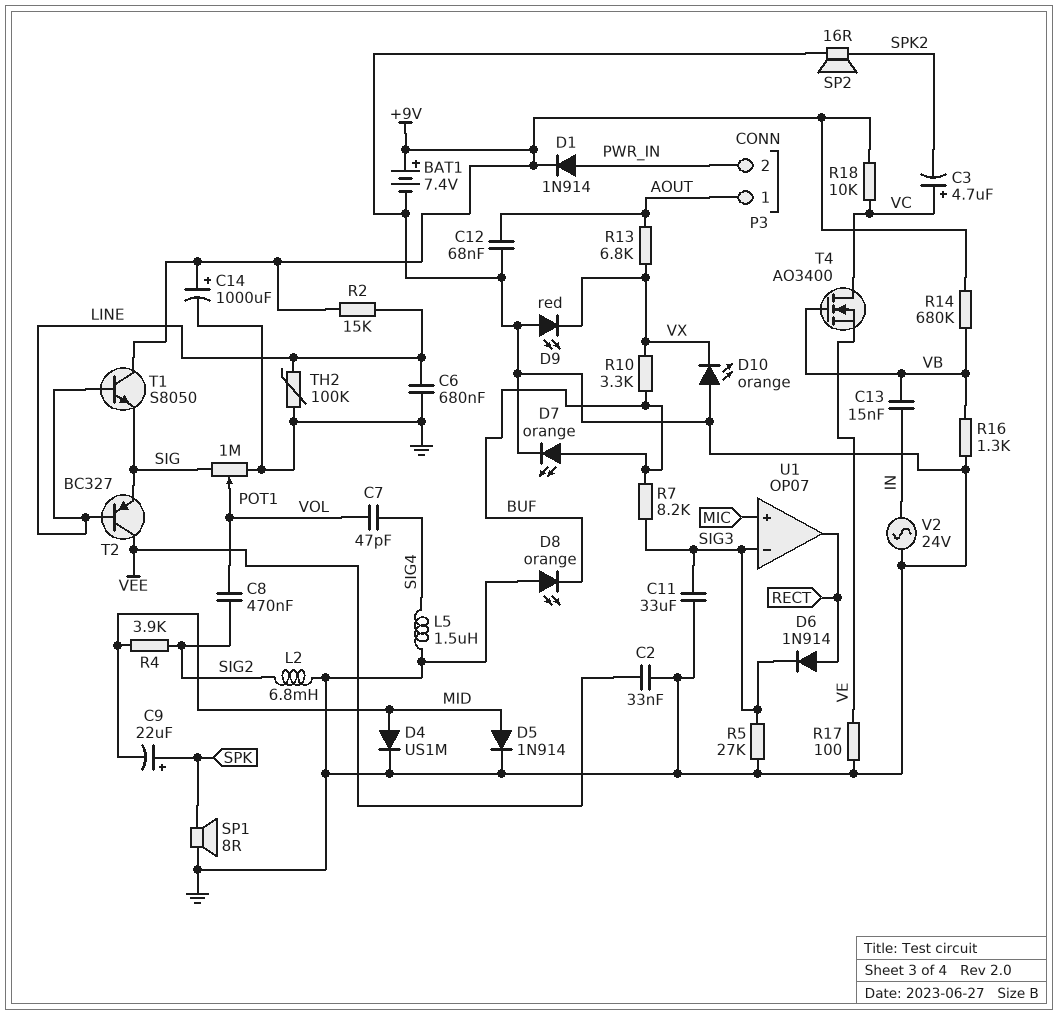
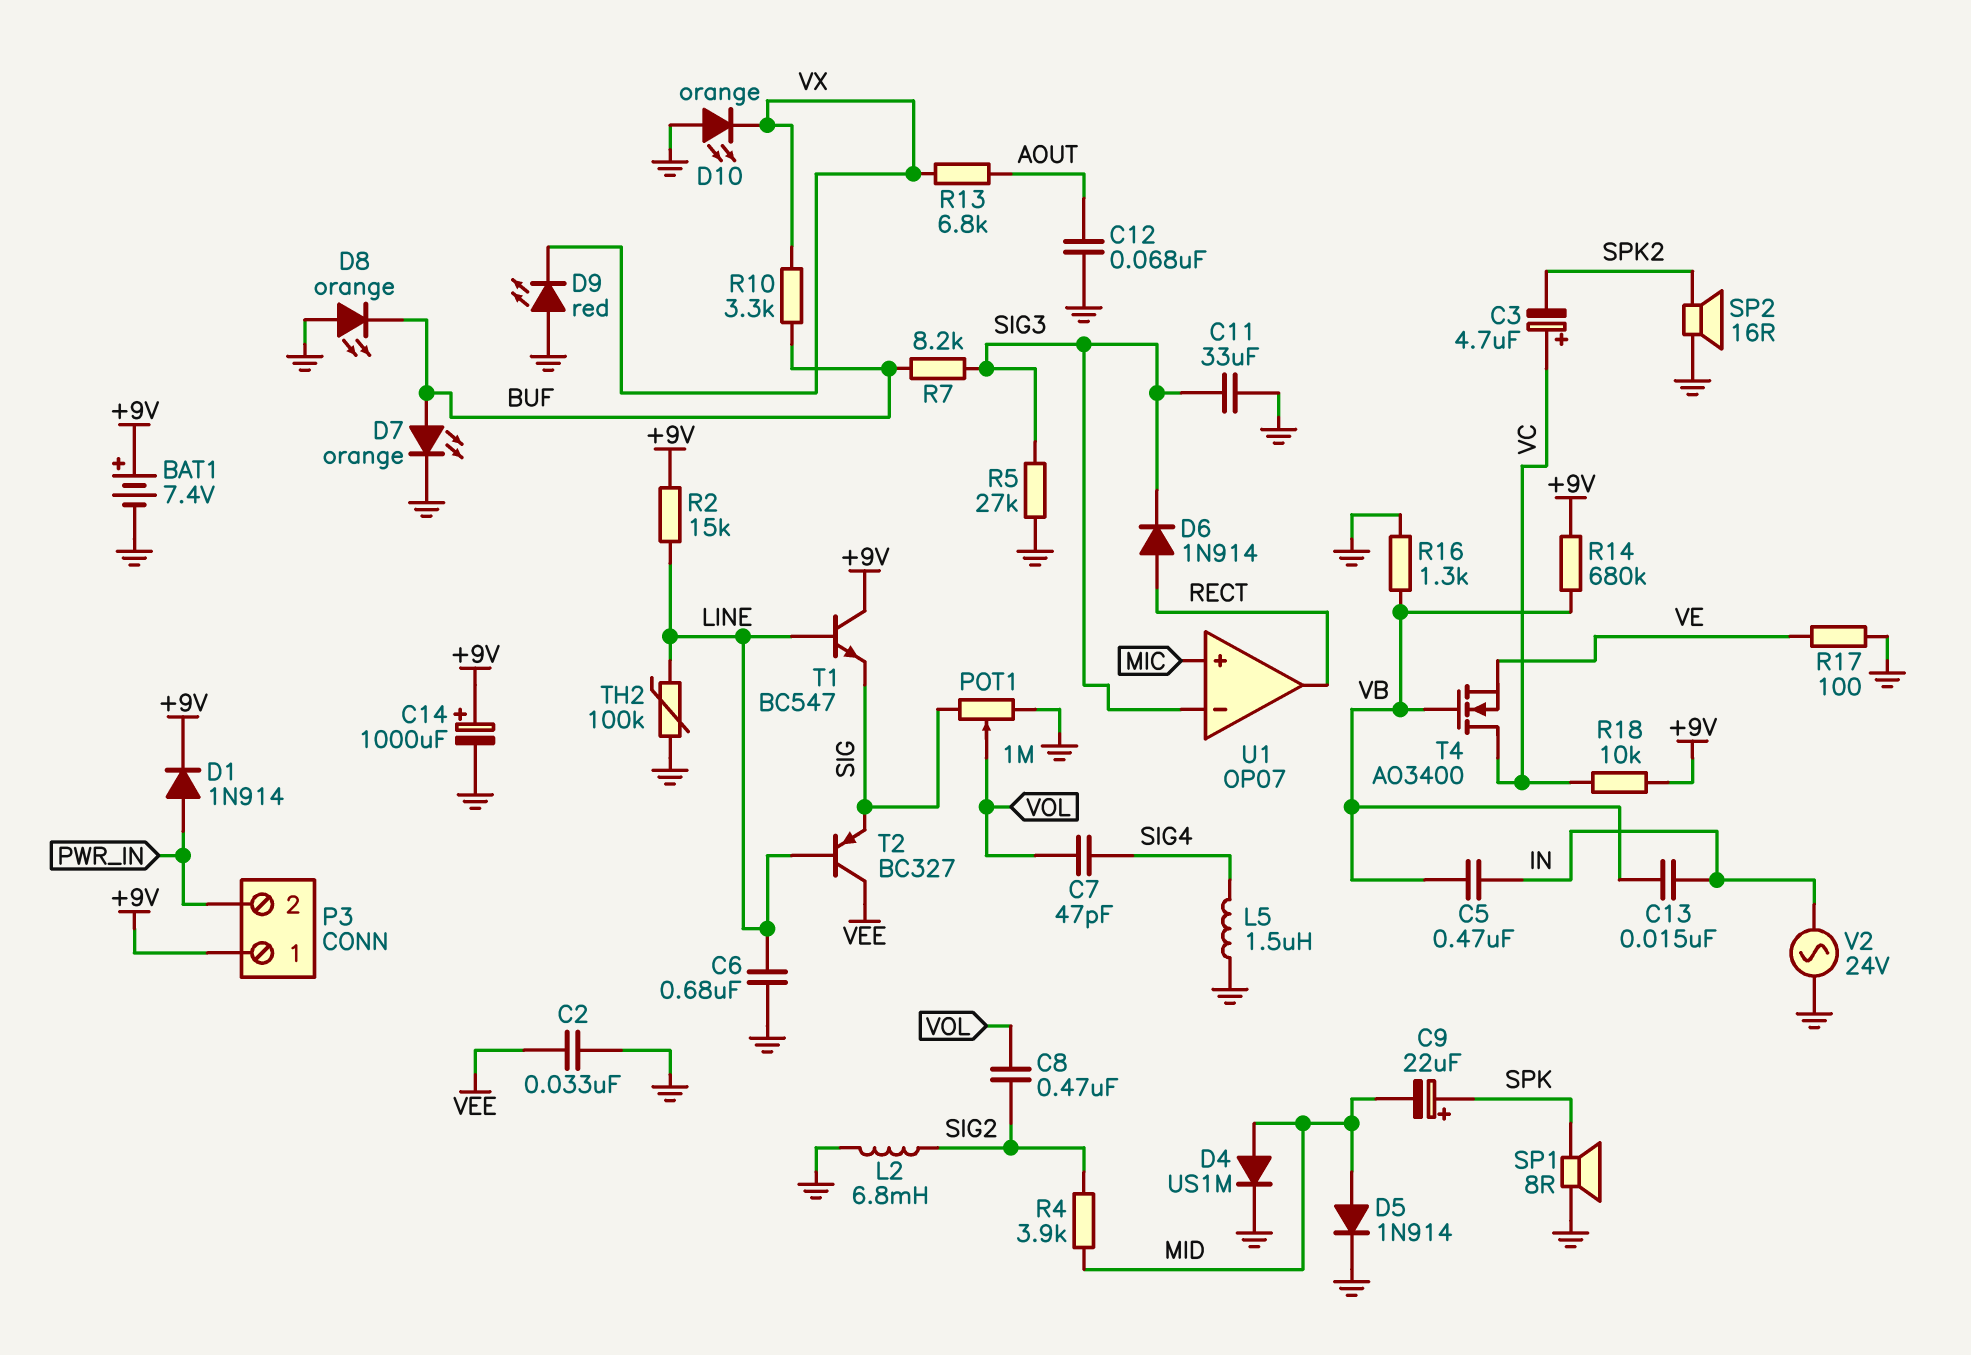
C5: none -> 470nF (IN, VB)
P3 pin 1: AOUT -> +9V
T1: NPN S8050 (B LINE, C +9V, E SIG) -> NPN BC547 (B LINE, C +9V, E SIG)

